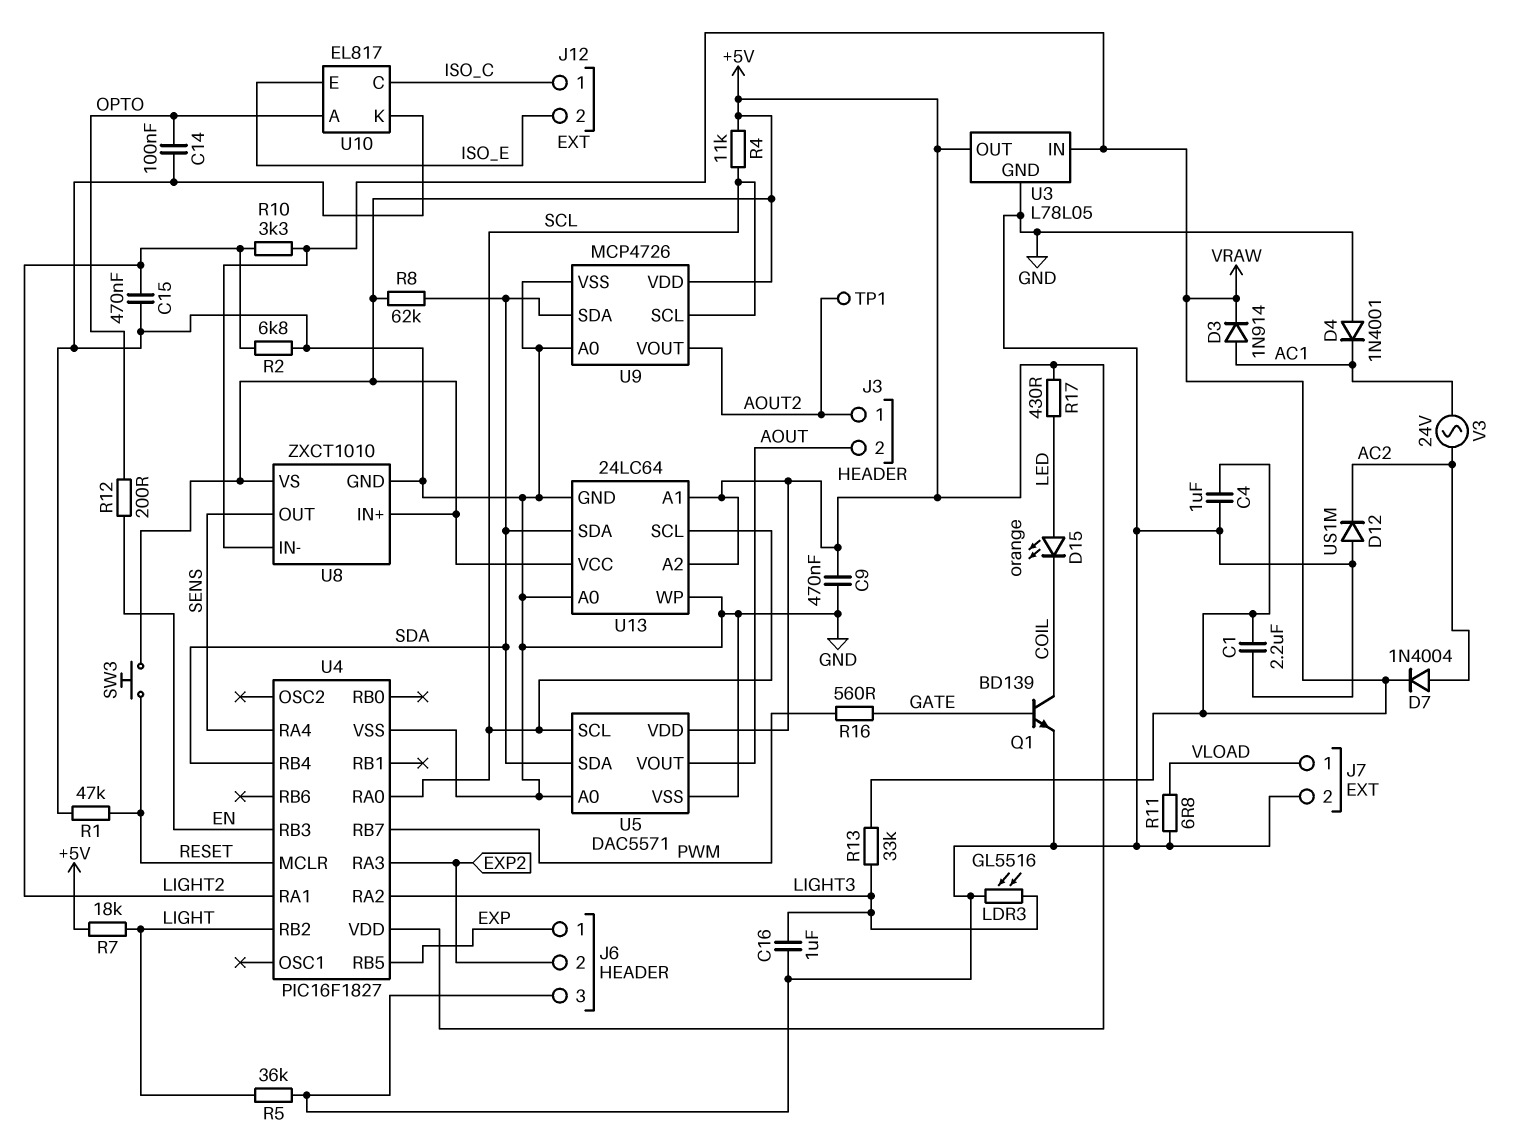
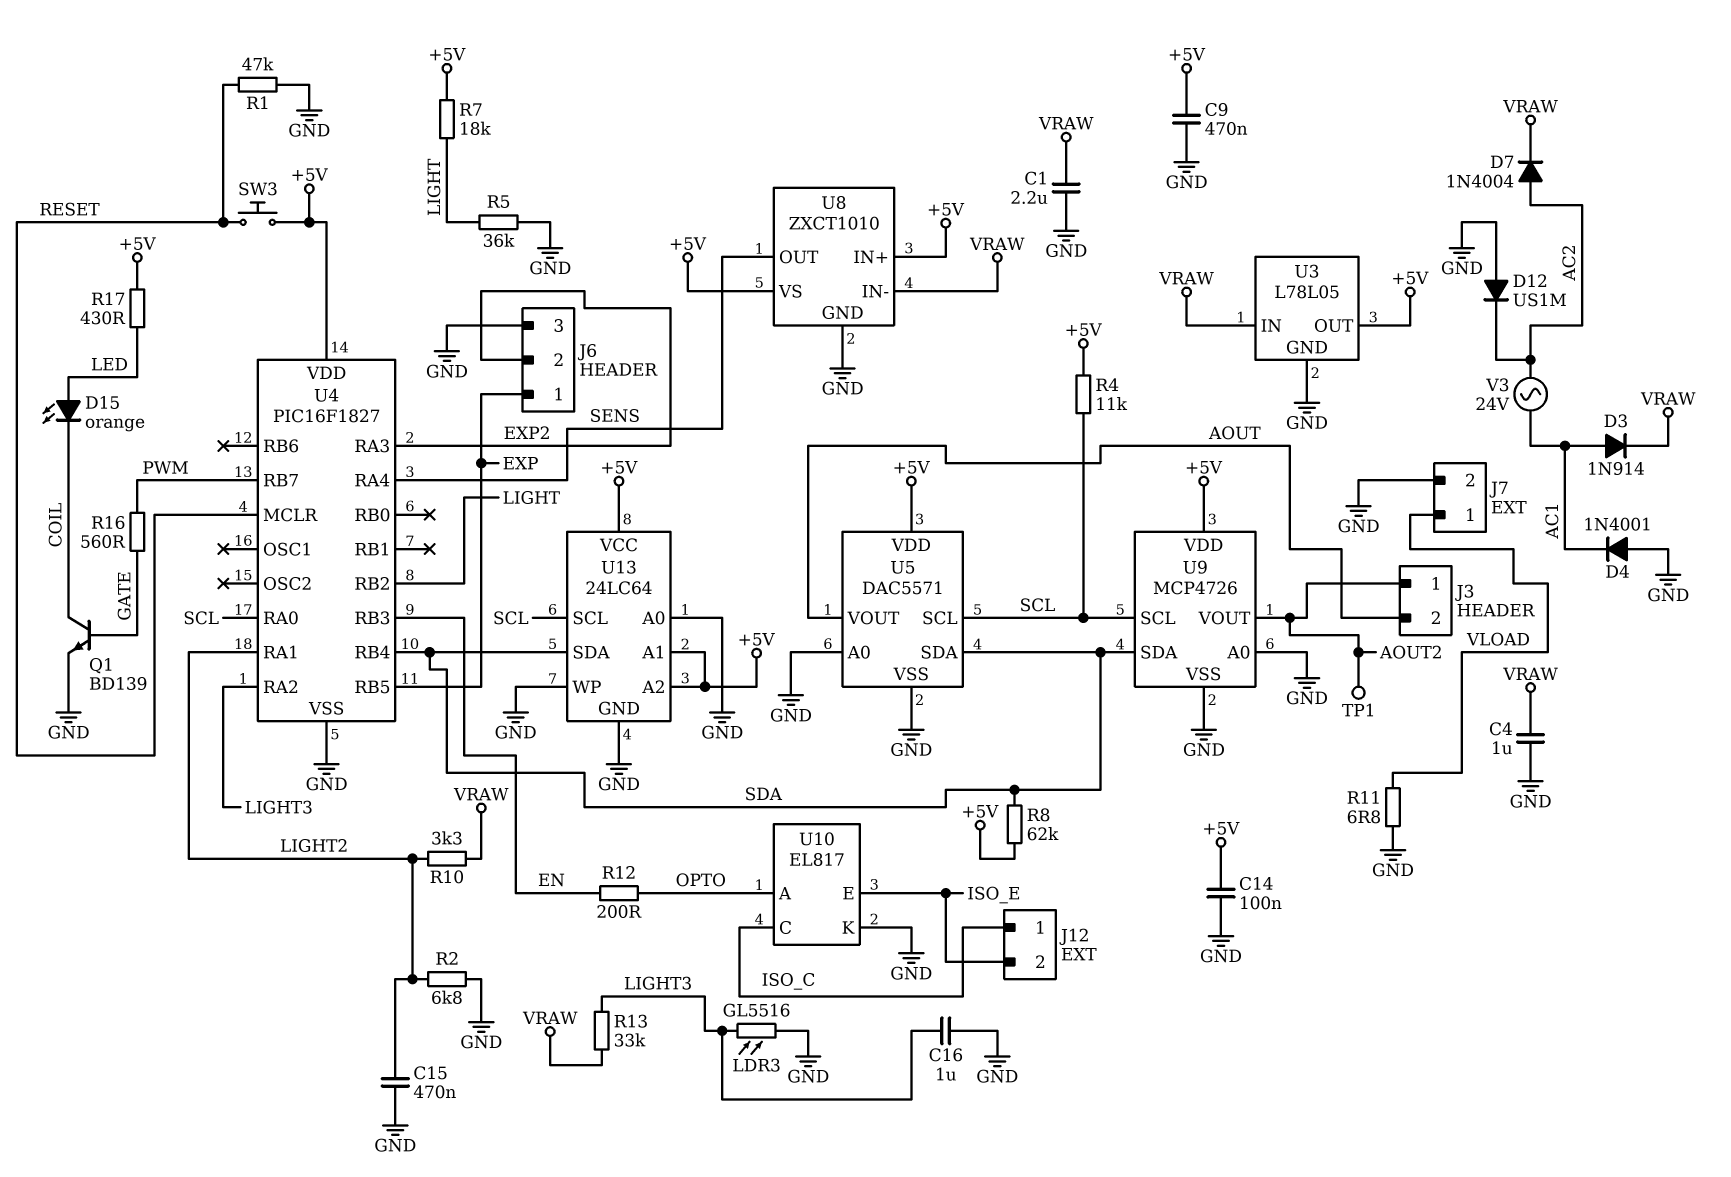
C14: 100nF (GND, OPTO) -> 100nF (+5V, GND)

